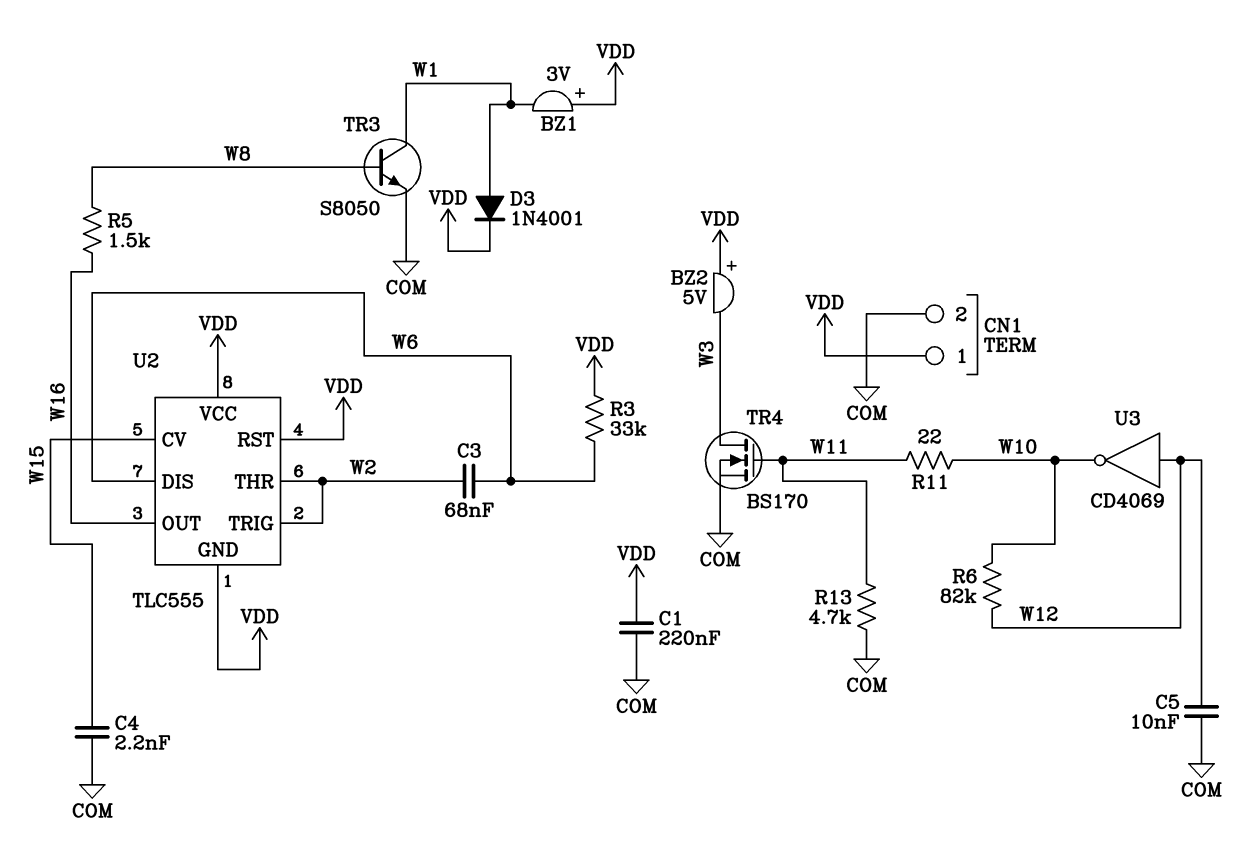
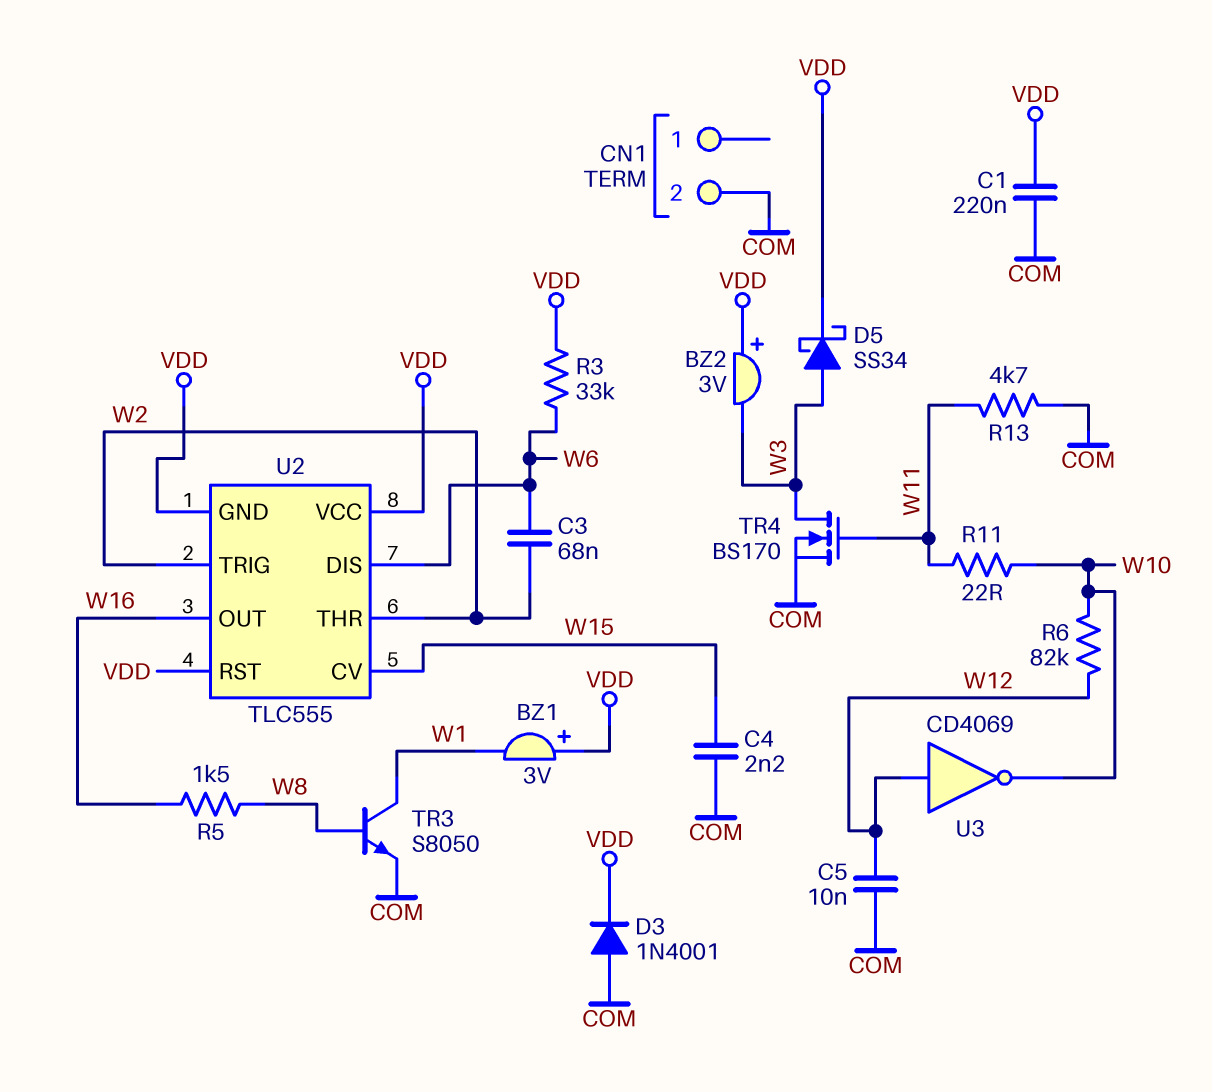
BZ2: buzzer 5V (plus VDD, minus W3) -> buzzer 3V (plus VDD, minus W3)
CN1 pin 1: VDD -> none
D3: diode 1N4001 (A W1, K VDD) -> diode 1N4001 (A COM, K VDD)
D5: none -> schottky SS34 (A W3, K VDD)

